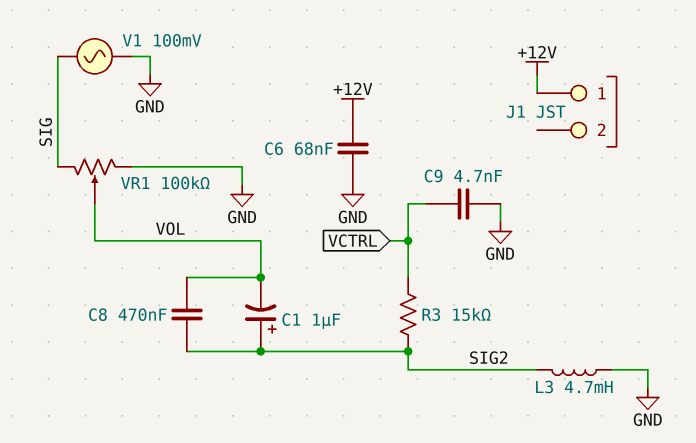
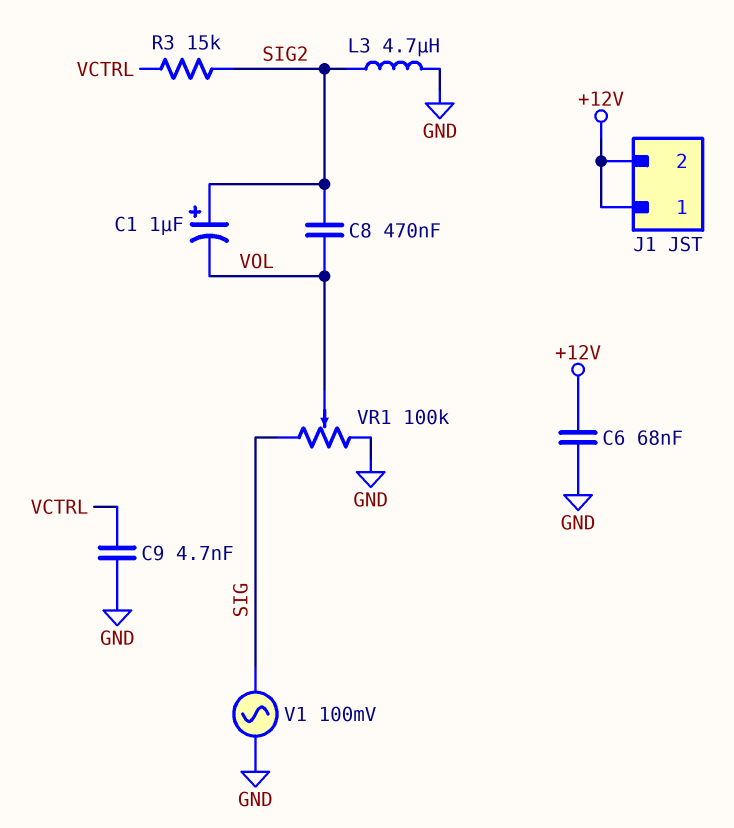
J1 pin 2: none -> +12V
L3: 4.7mH (GND, SIG2) -> 4.7uH (GND, SIG2)

